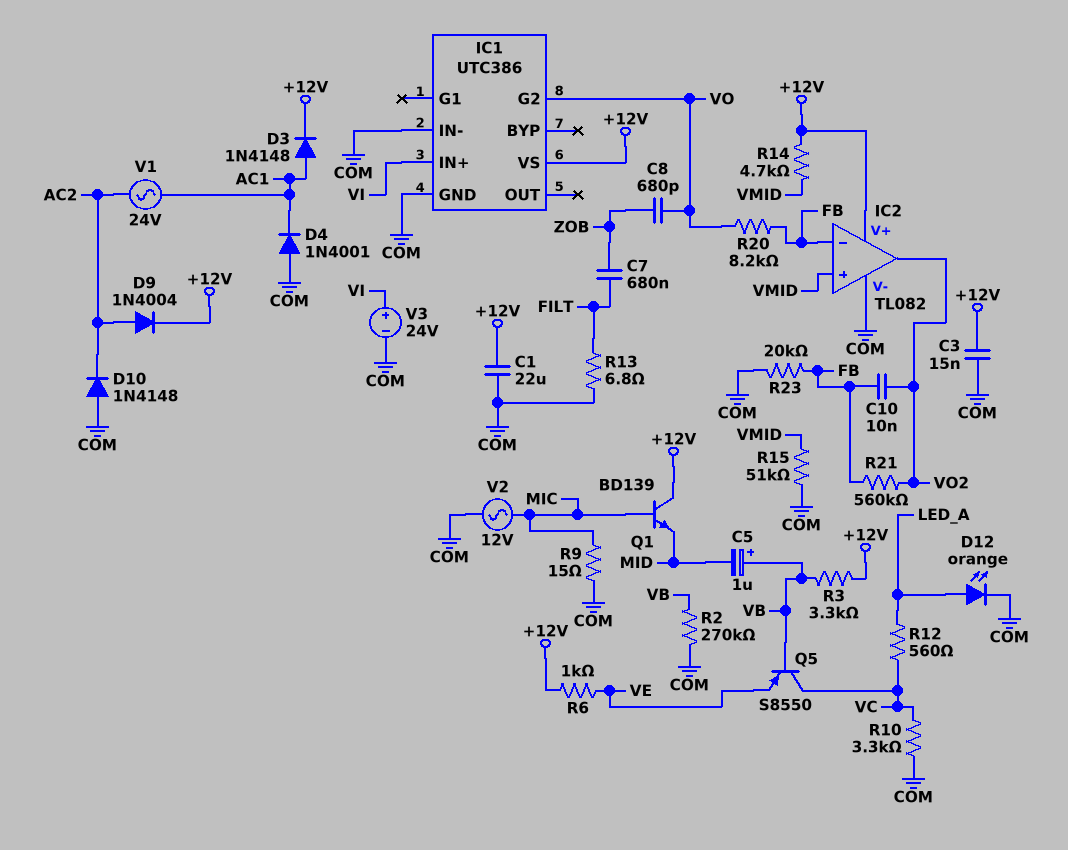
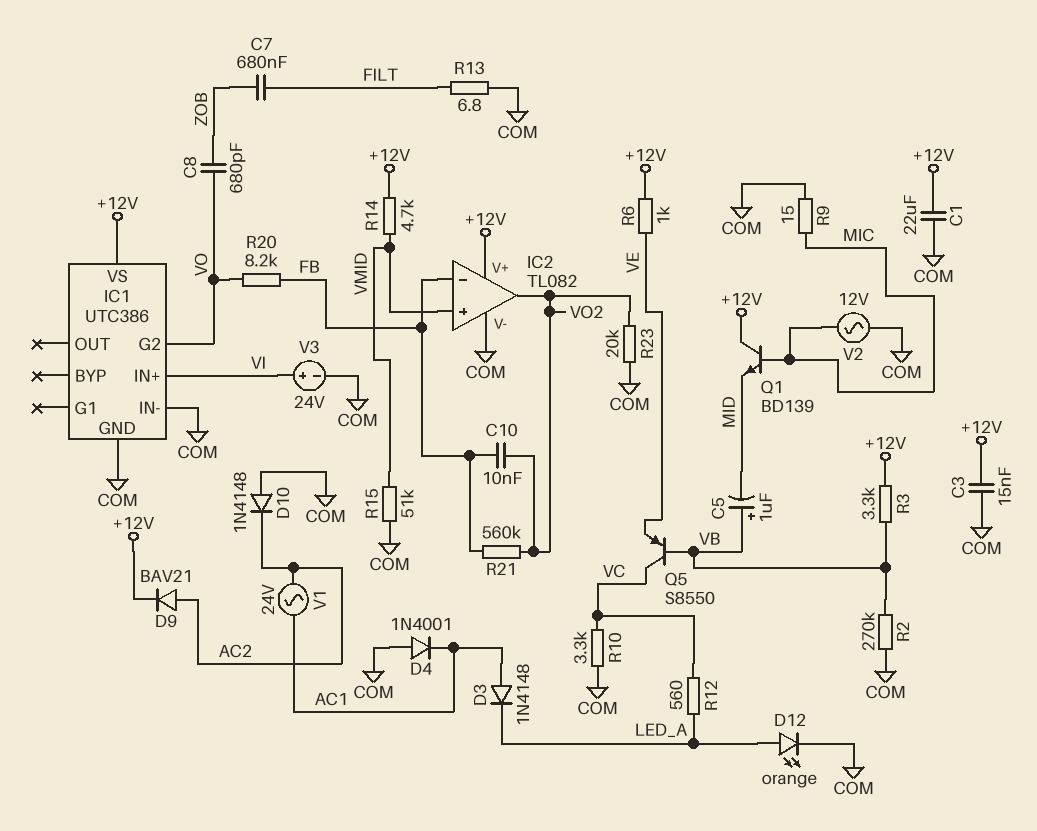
D3: diode 1N4148 (A AC1, K +12V) -> diode 1N4148 (A AC1, K LED_A)
D9: diode 1N4004 (A AC2, K +12V) -> diode BAV21 (A AC2, K +12V)
R23: 20k (COM, FB) -> 20k (COM, VO2)

